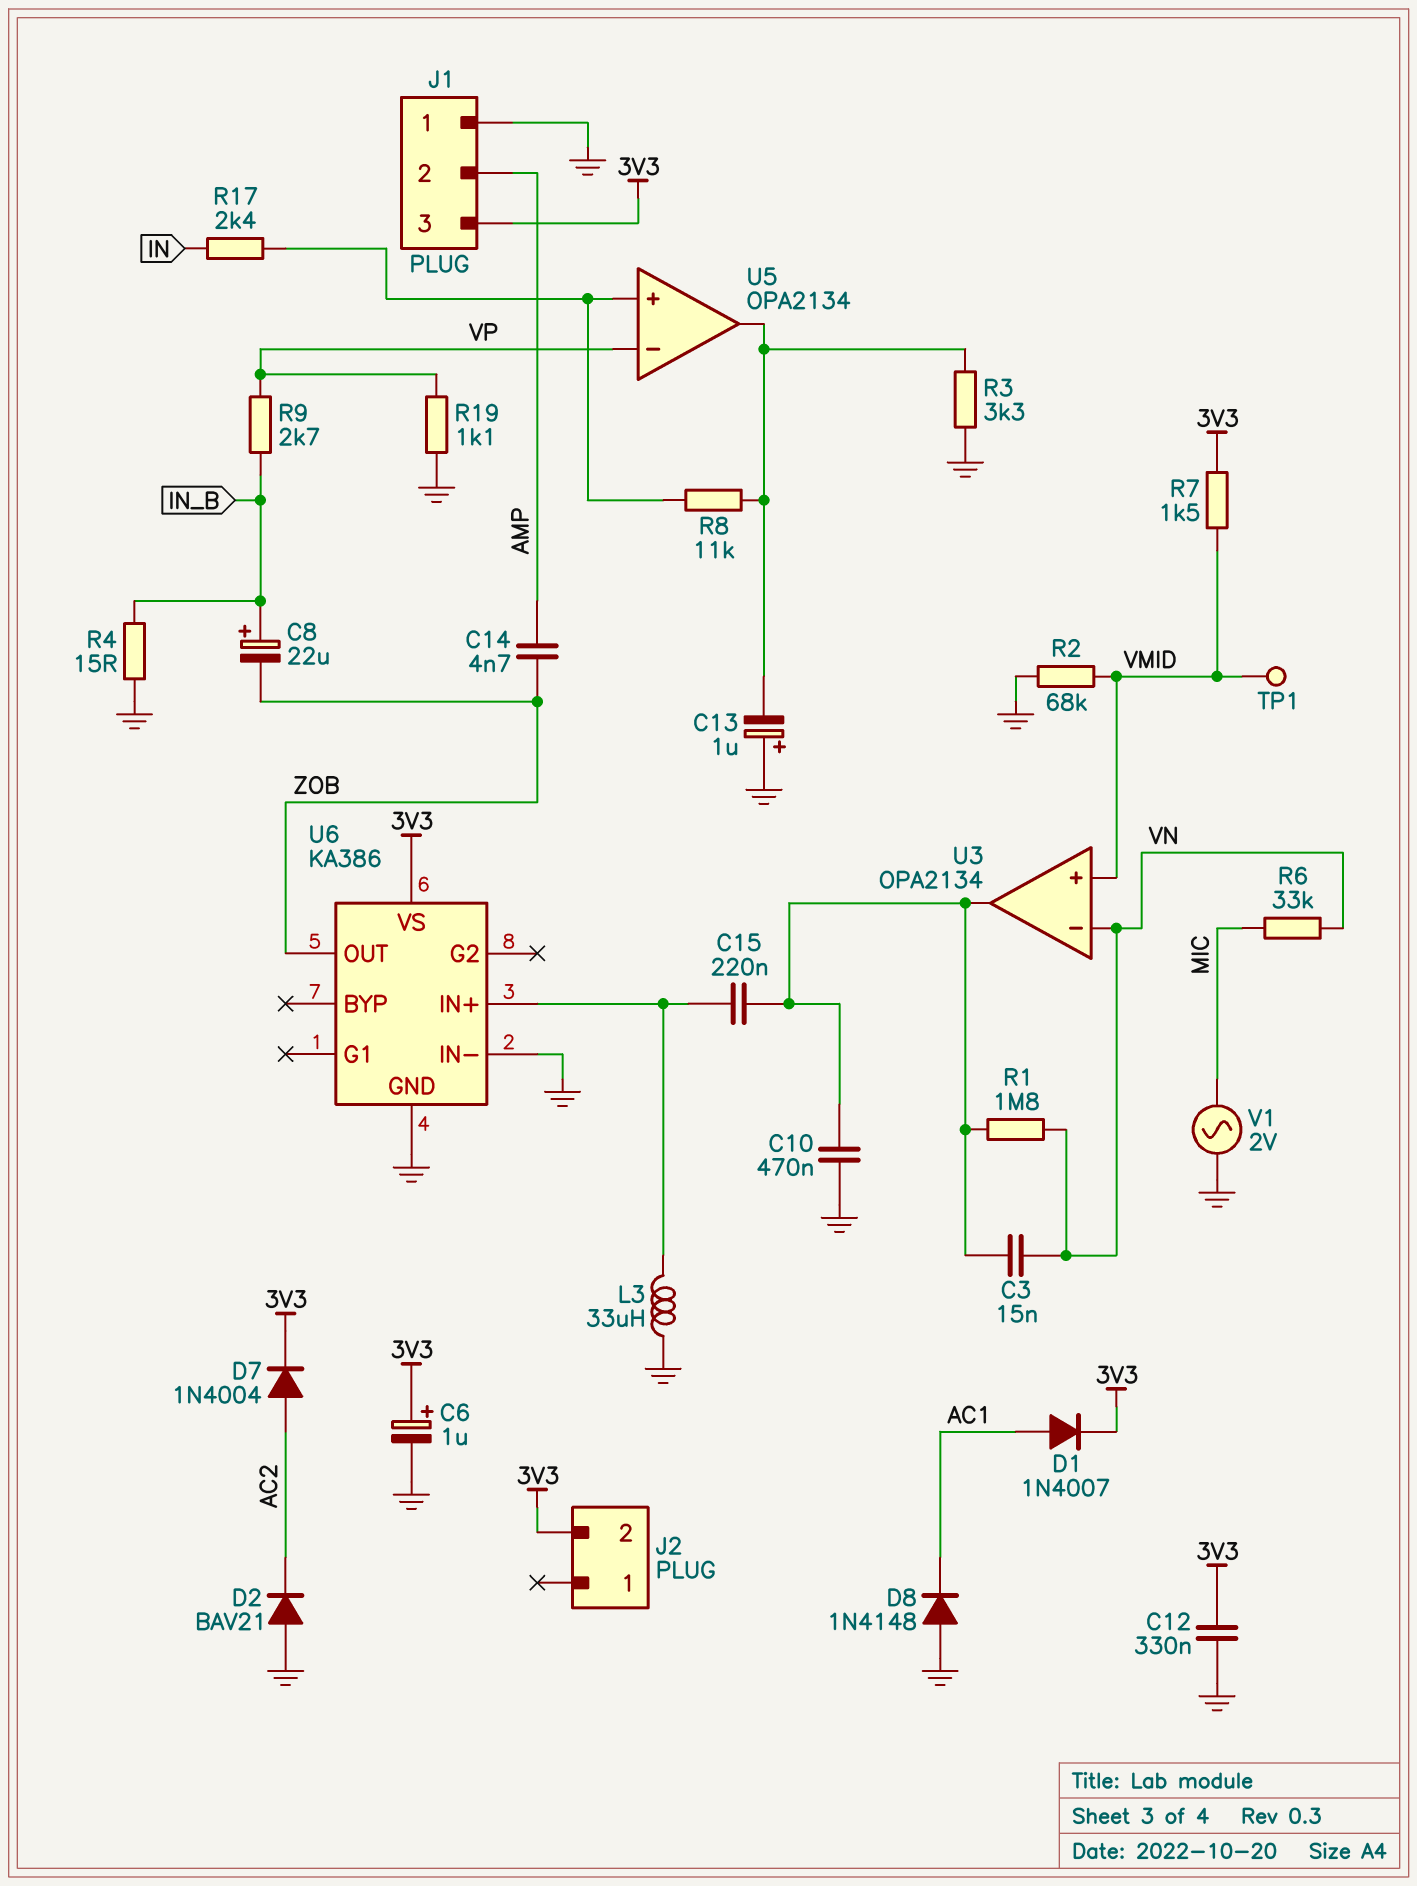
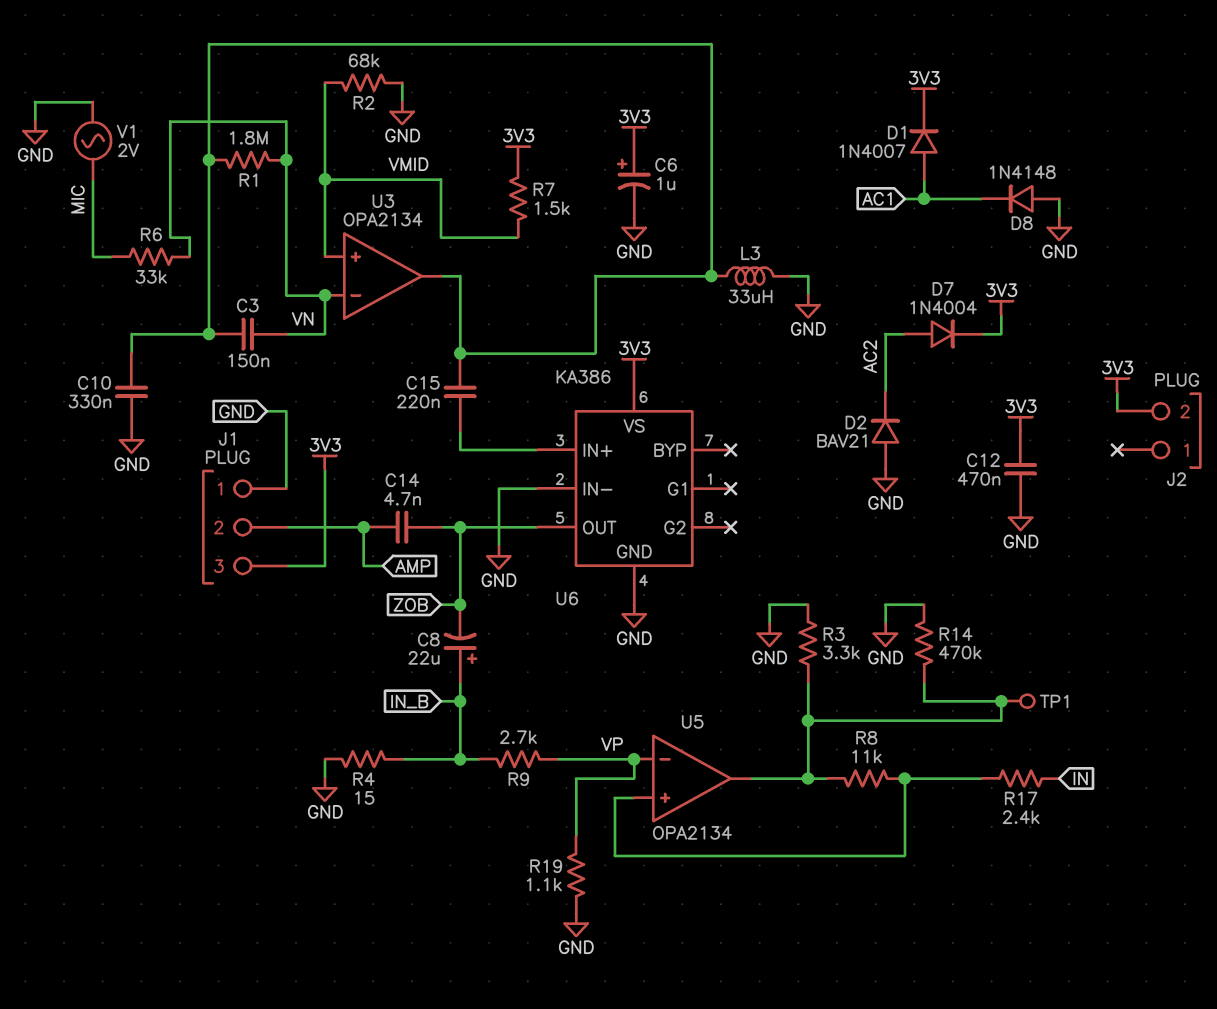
C3: 15nF (U3/out, VN) -> 150nF (U3/out, VN)
C10: 470nF (GND, U3/out) -> 330nF (GND, U3/out)
C12: 330nF (3V3, GND) -> 470nF (3V3, GND)
C13: 1uF (plus GND, minus U5/out) -> none
L3: 33uH (GND, U6/IN+) -> 33uH (GND, U3/out)
R14: none -> 470k (GND, U5/out)
TP1: test point (VMID) -> test point (U5/out)

